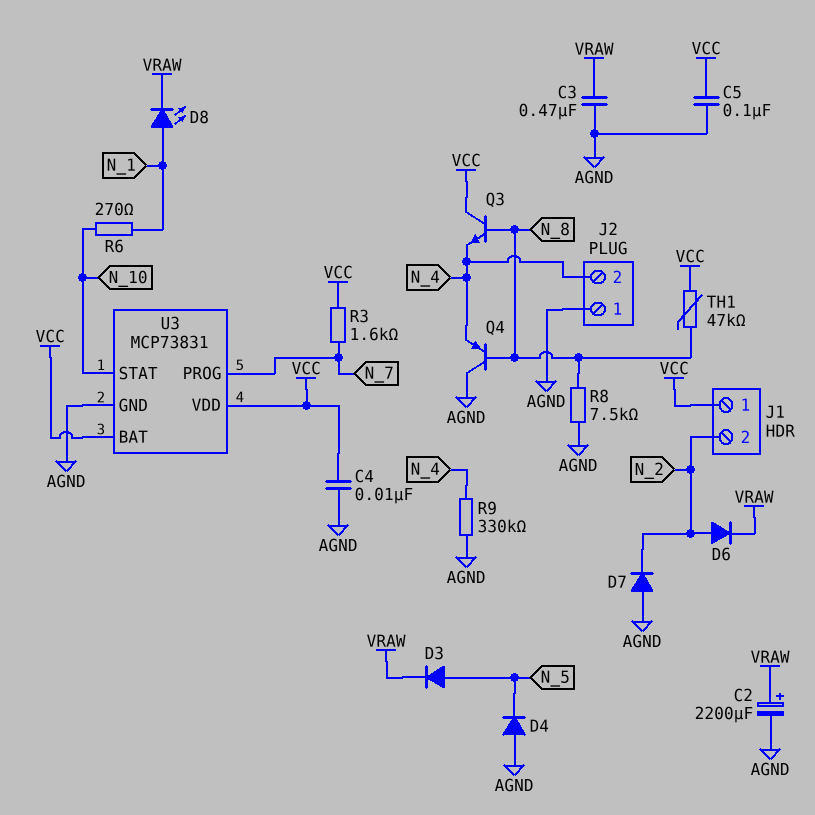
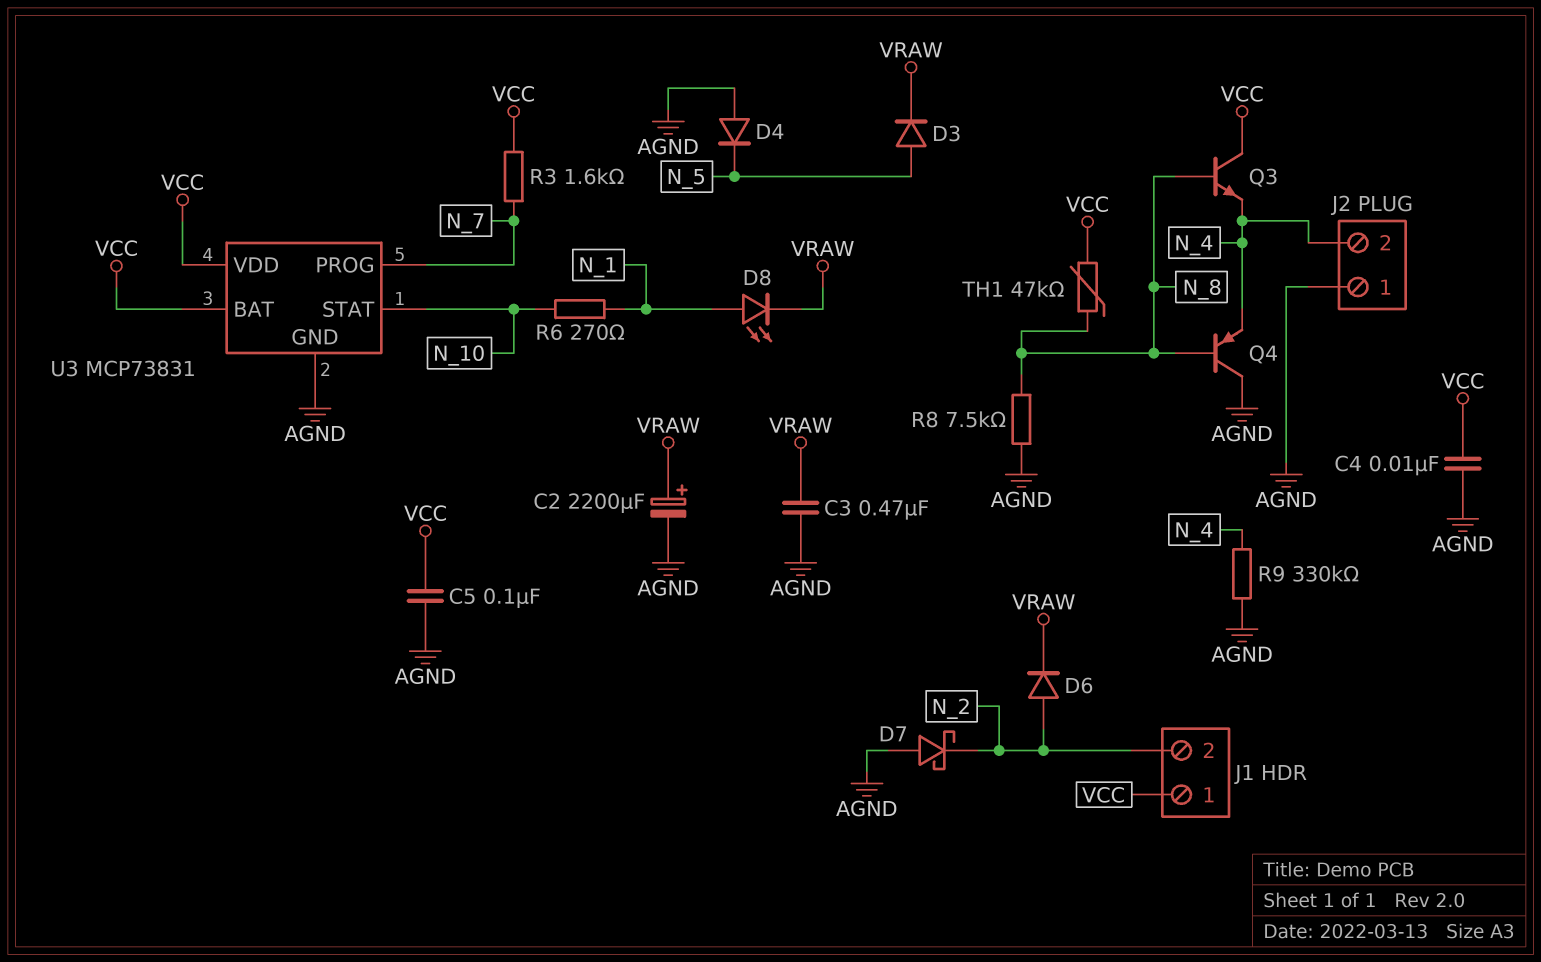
D7: diode (A AGND, K N_2) -> schottky (A AGND, K N_2)

